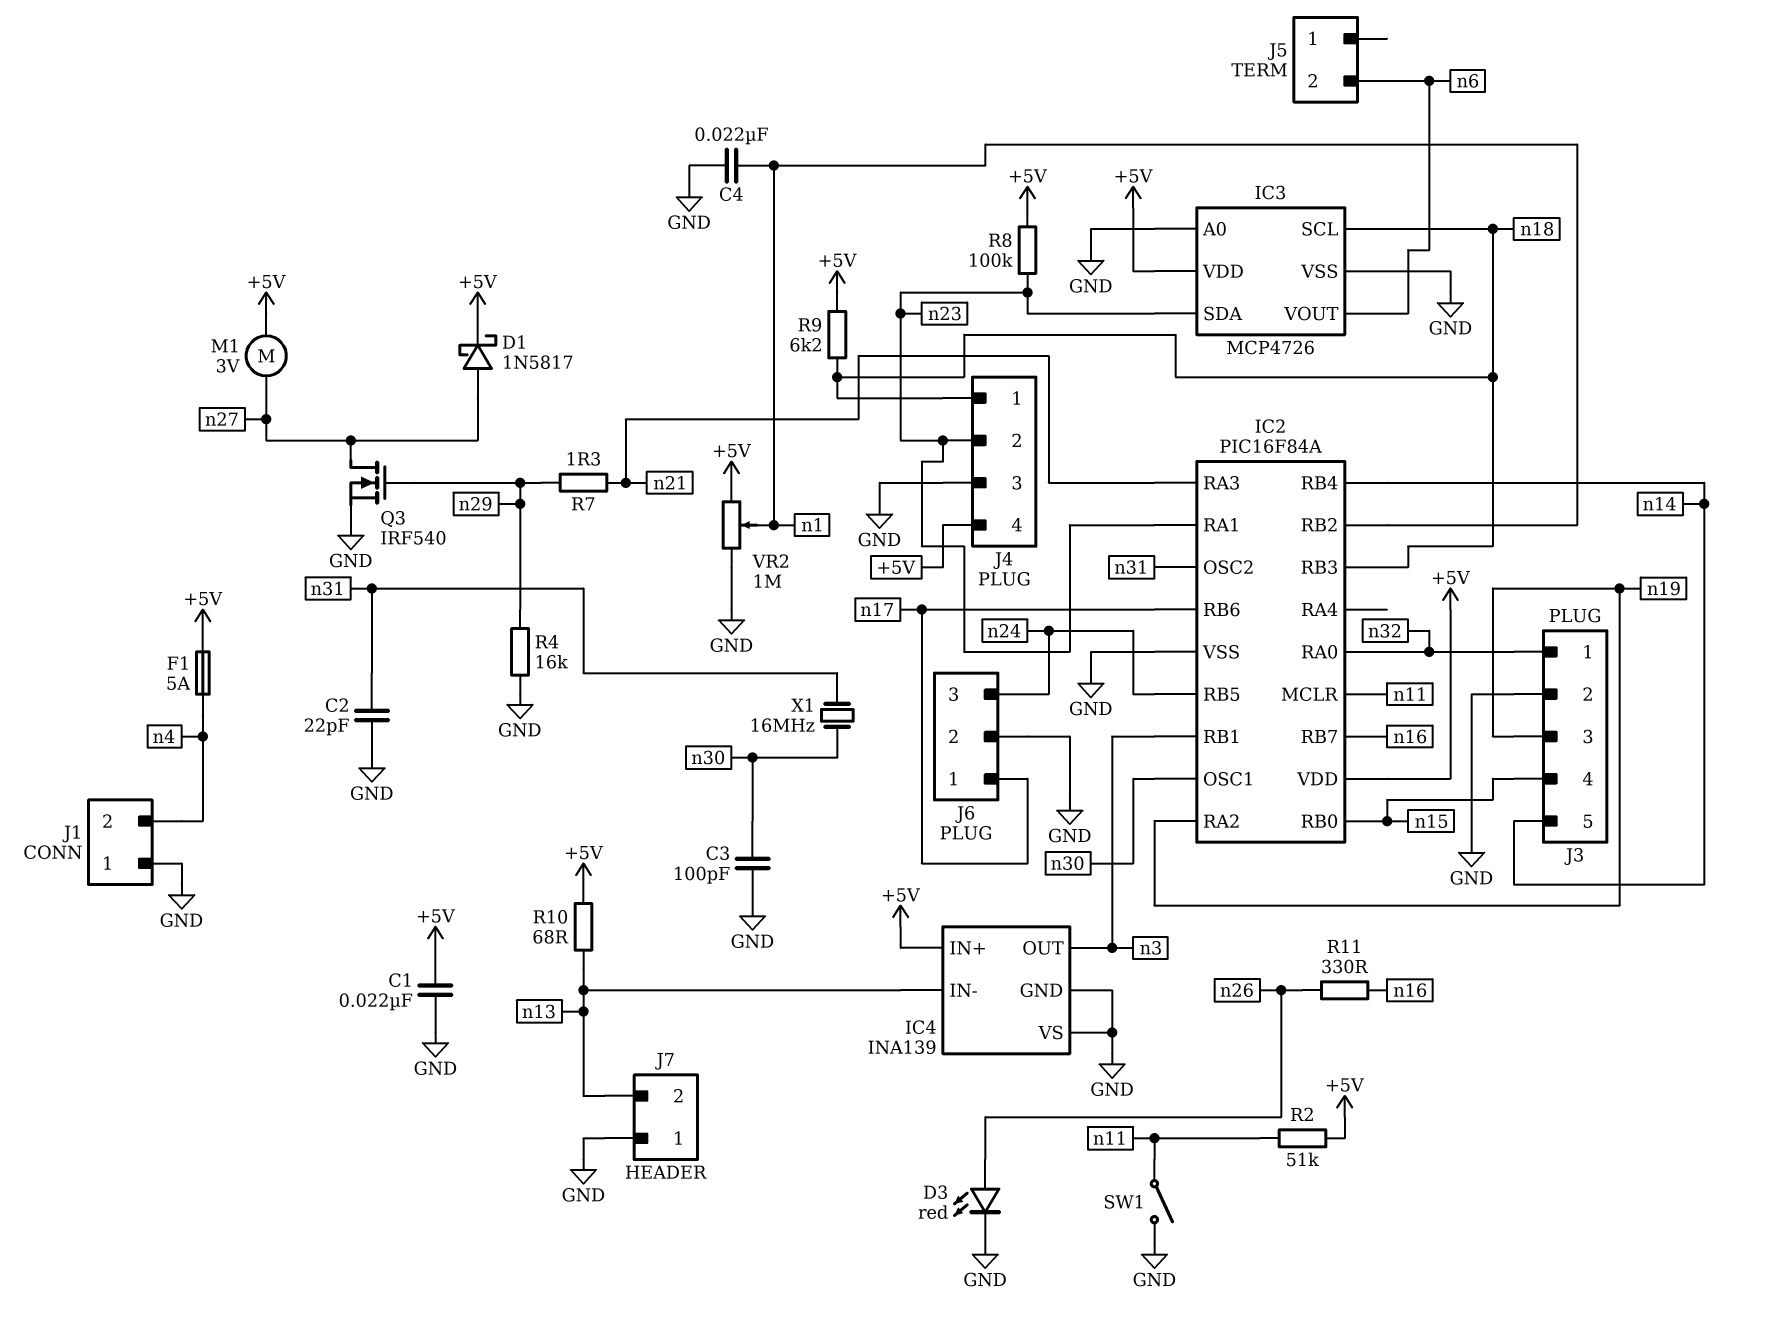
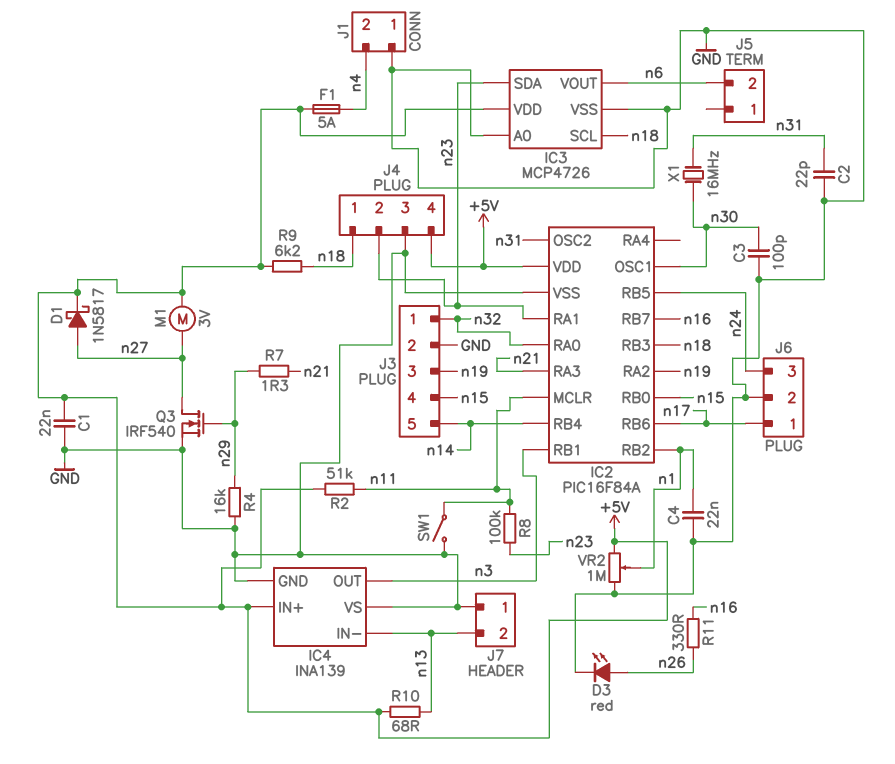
R8: 100k (+5V, n23) -> 100k (n11, n23)

